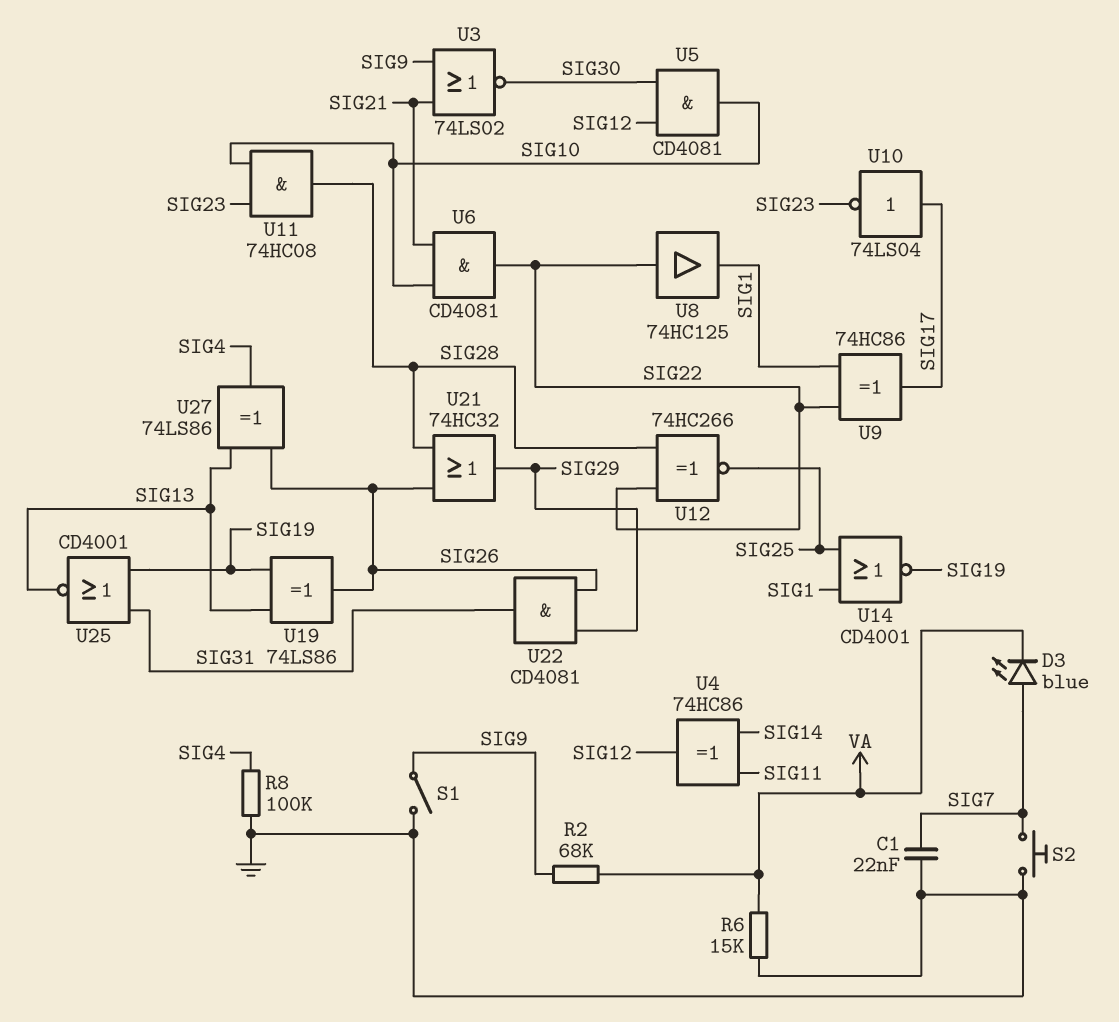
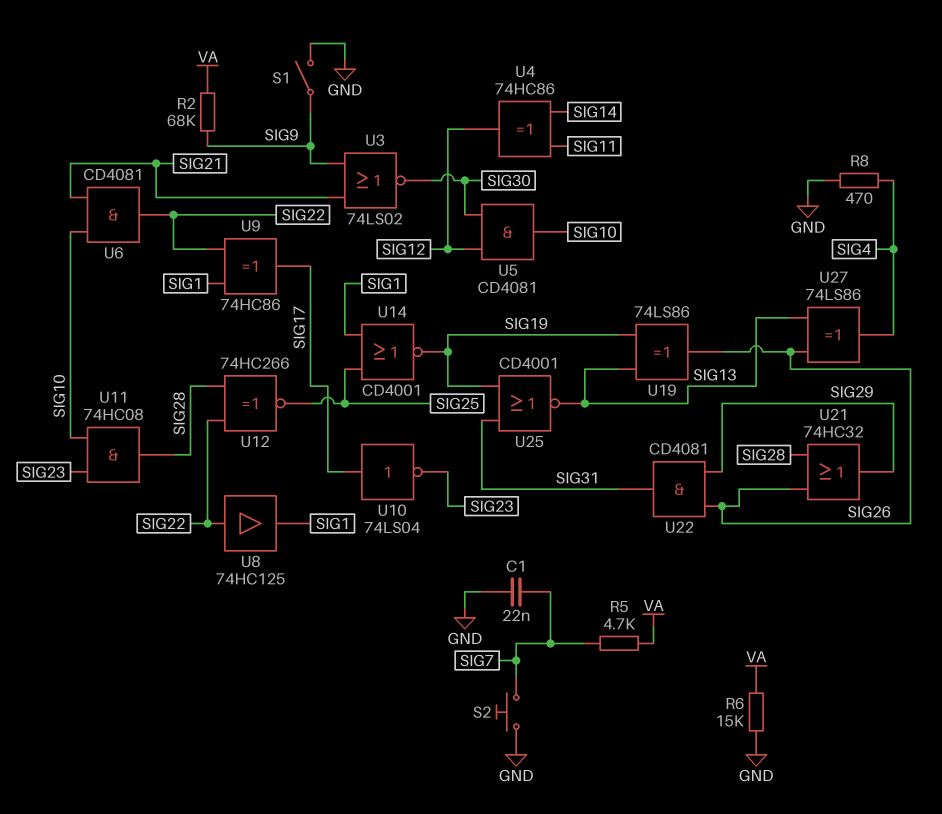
D3: LED blue (A SIG7, K VA) -> none
R5: none -> 4.7k (SIG7, VA)
R8: 100k (GND, SIG4) -> 470 (GND, SIG4)

